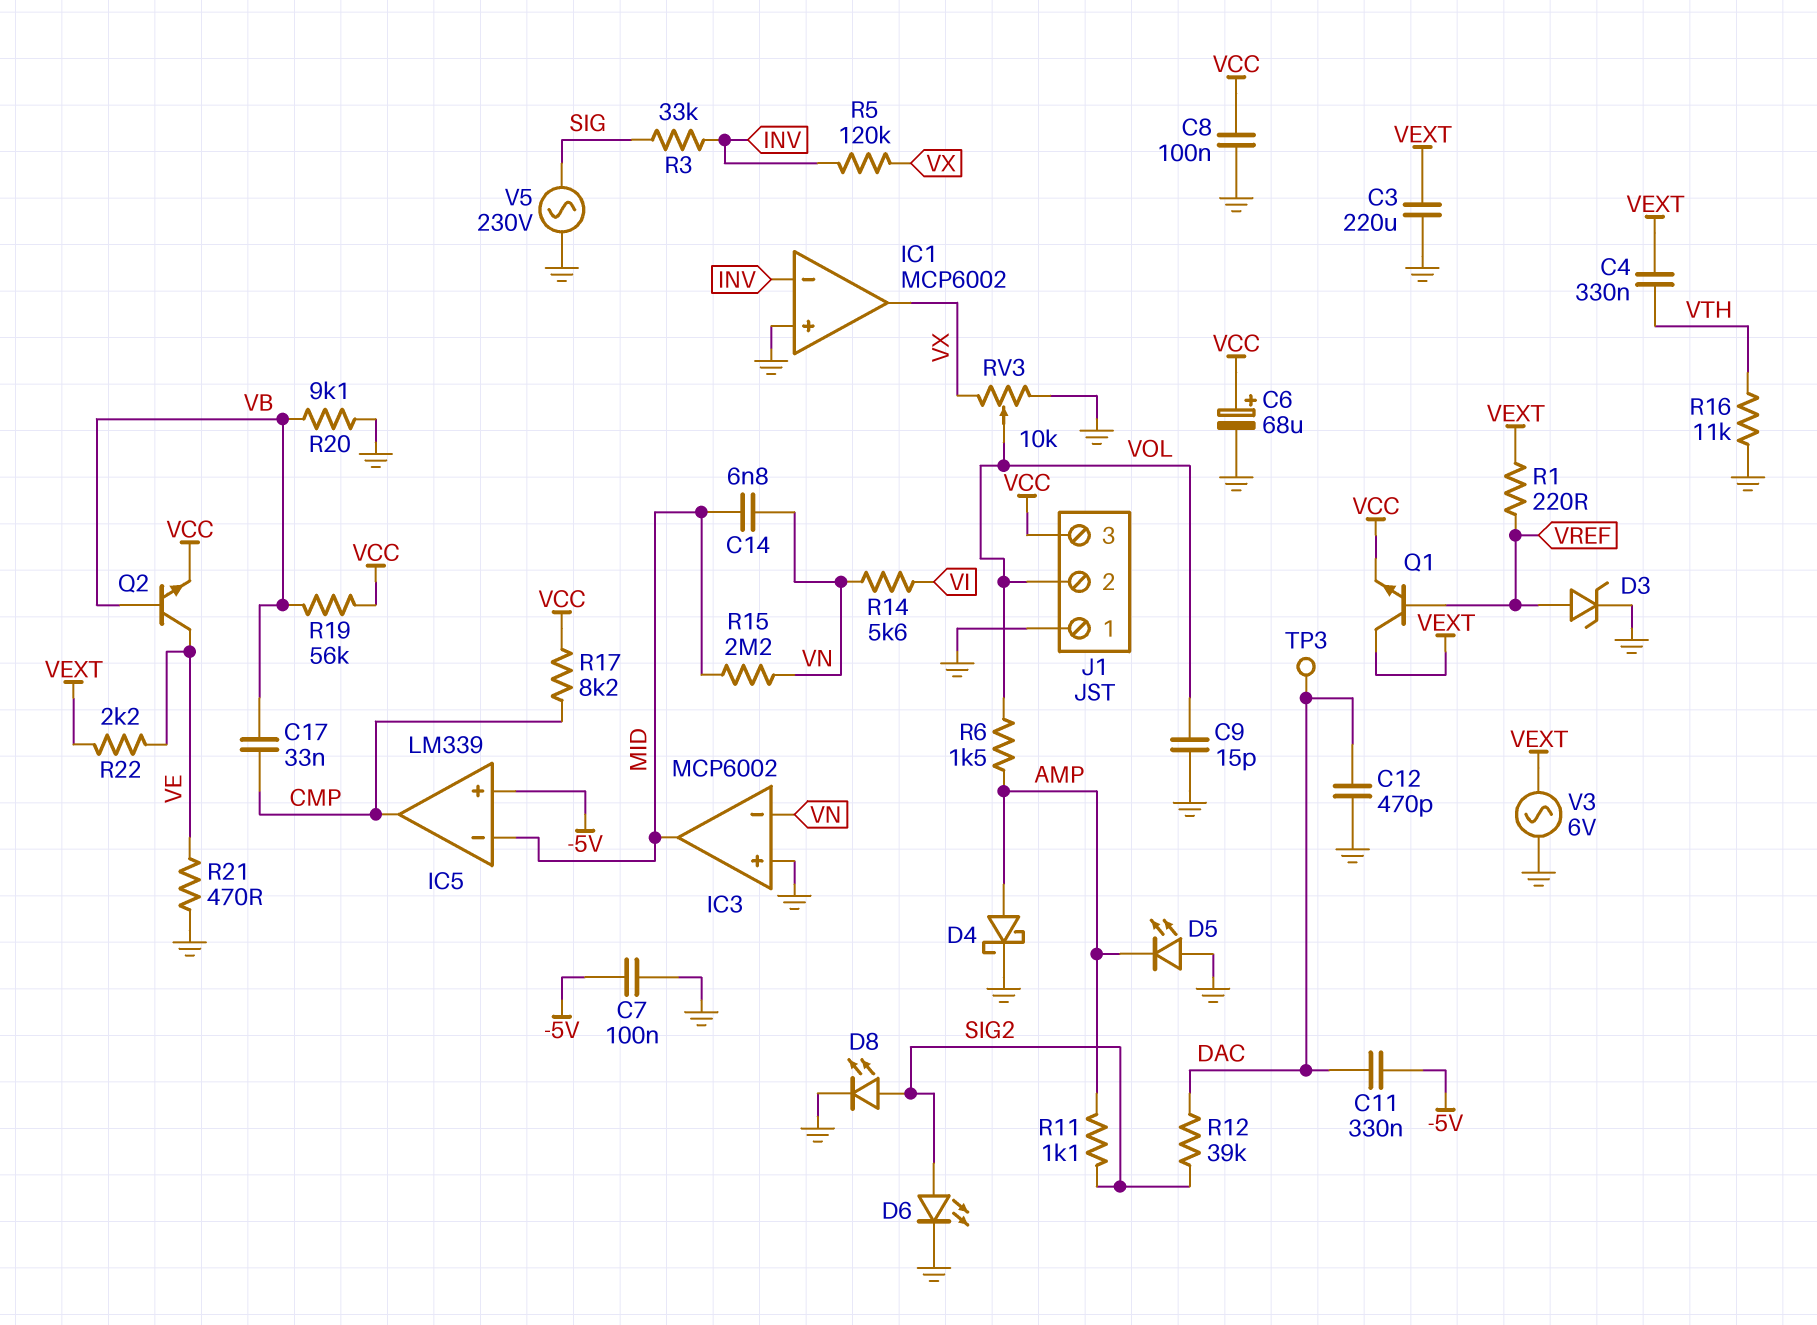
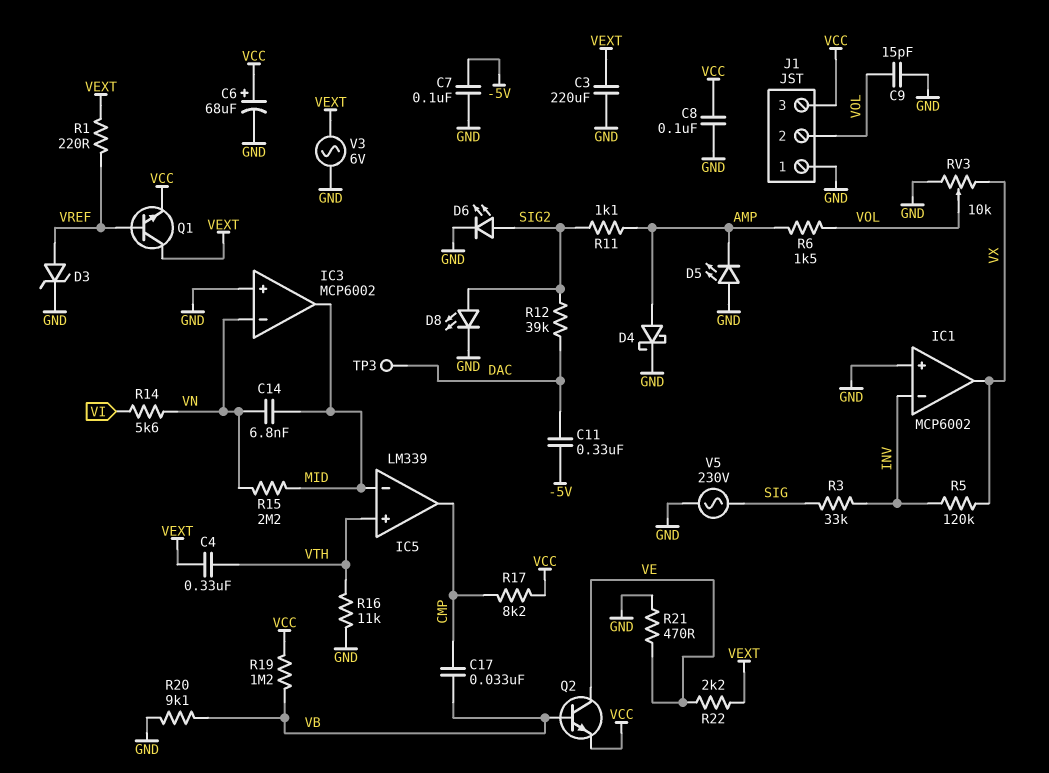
C12: 470pF (DAC, GND) -> none
IC5 pin in+: -5V -> VTH
R19: 56k (VB, VCC) -> 1.2M (VB, VCC)

